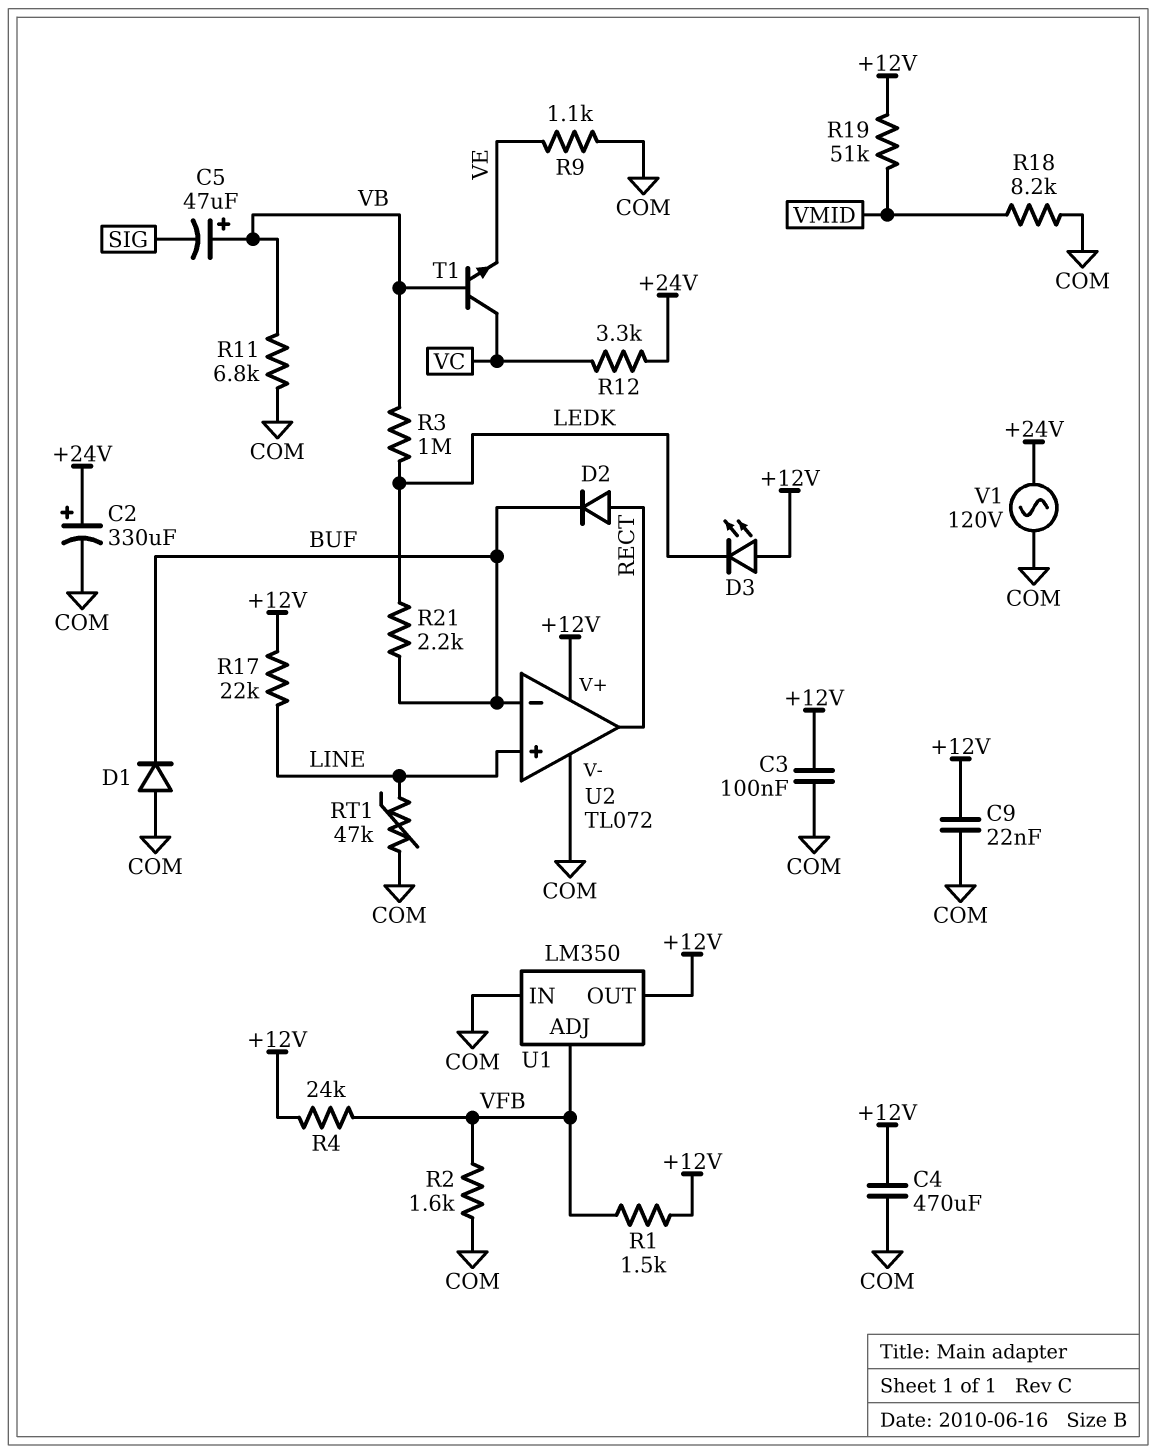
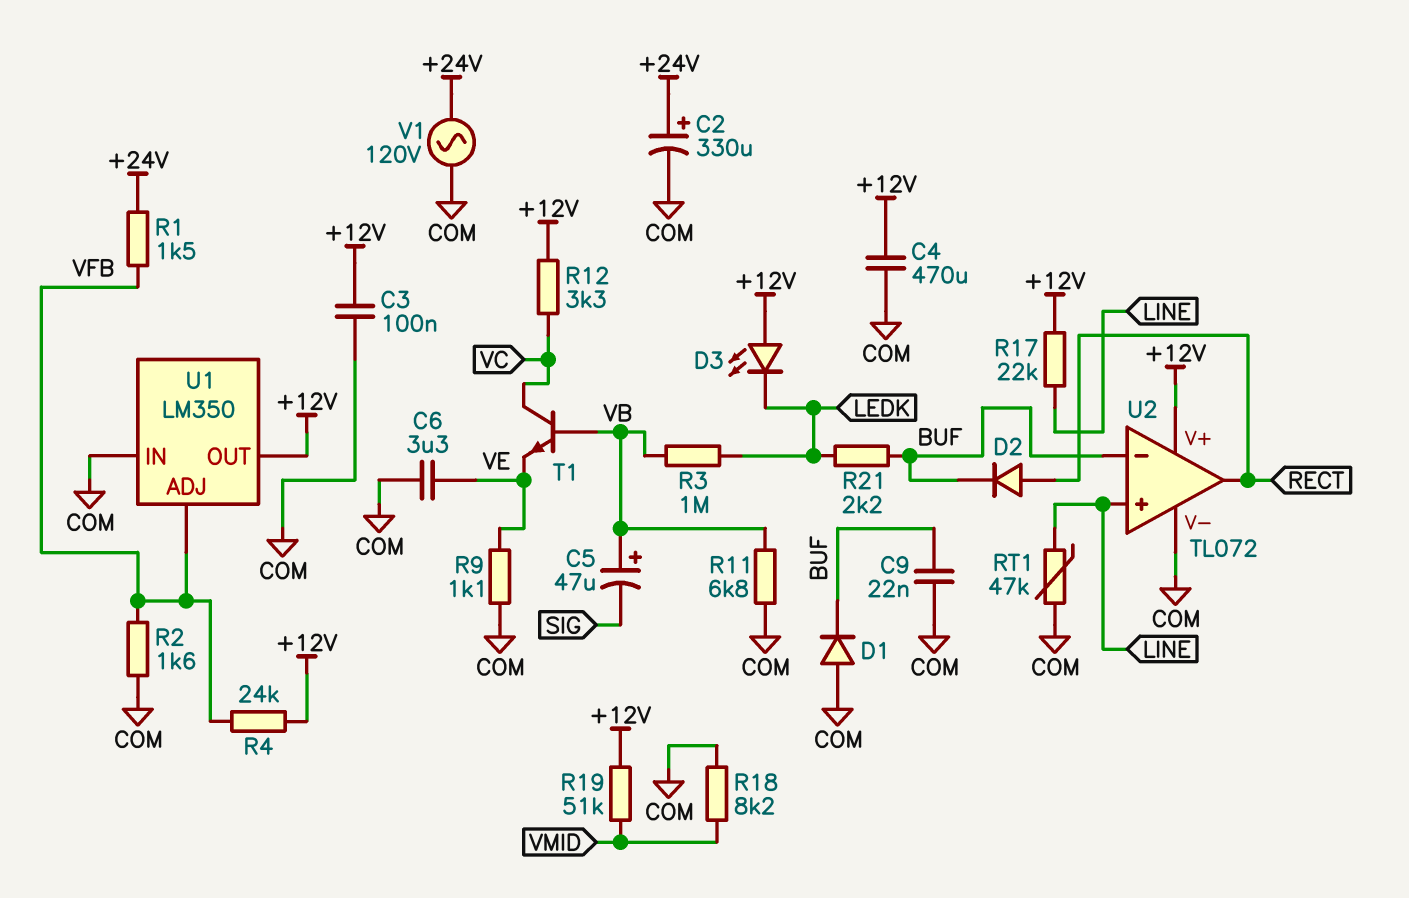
C6: none -> 3.3uF (COM, VE)
C9: 22nF (+12V, COM) -> 22nF (BUF, COM)
R1: 1.5k (+12V, VFB) -> 1.5k (+24V, VFB)
R12: 3.3k (+24V, VC) -> 3.3k (+12V, VC)

